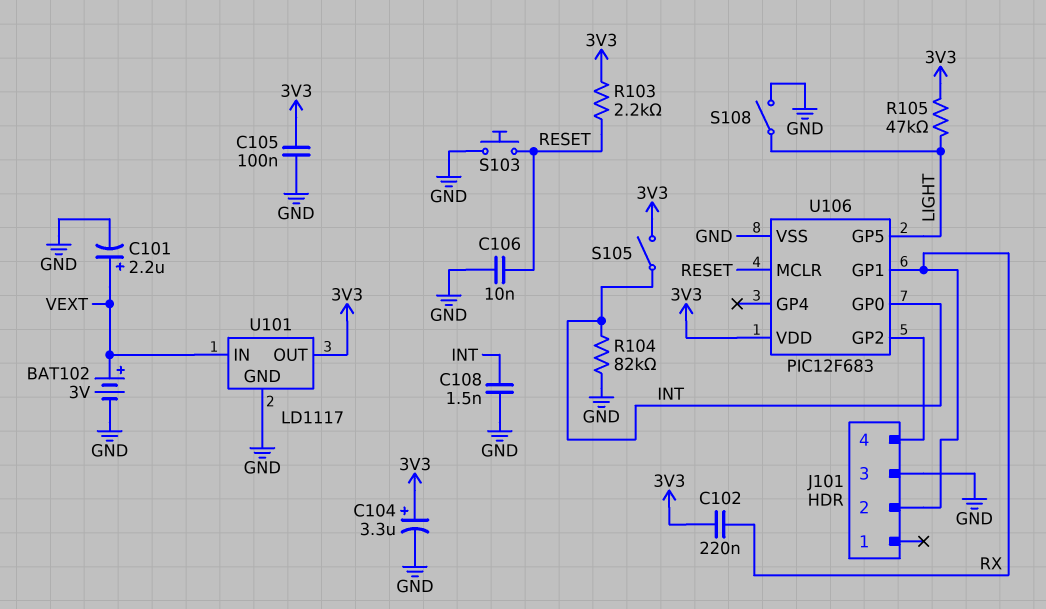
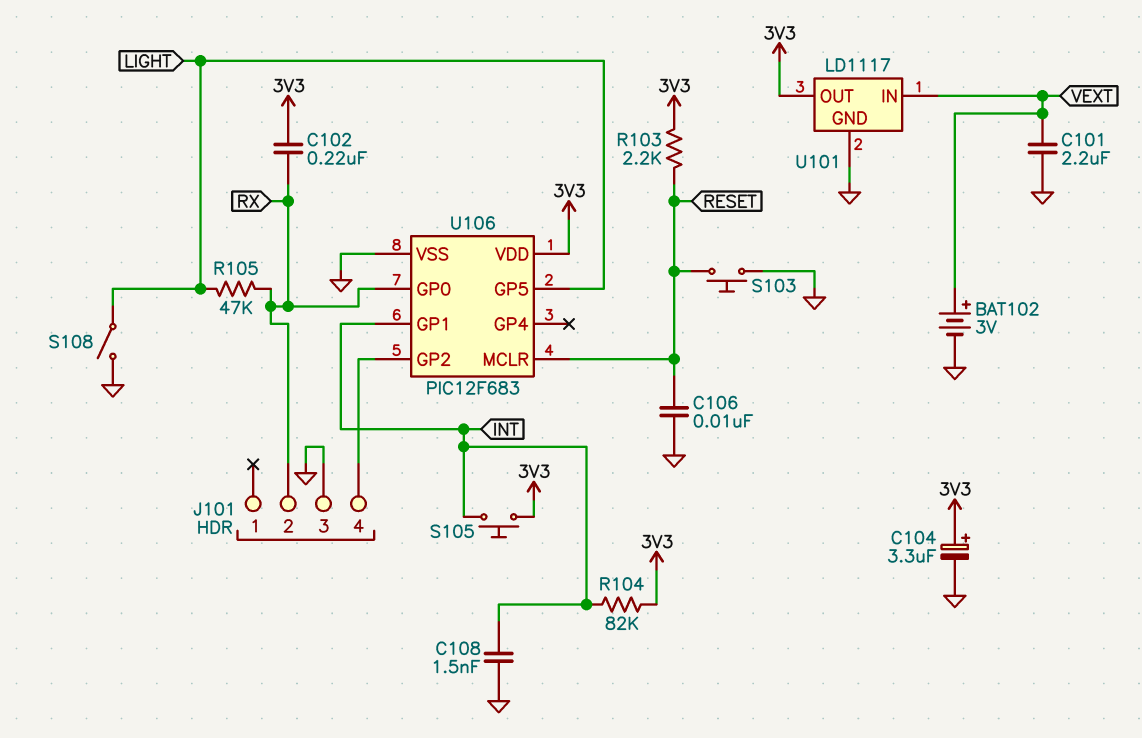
C101: 2.2uF (plus VEXT, minus GND) -> 2.2uF (GND, VEXT)
C105: 100nF (3V3, GND) -> none
R104: 82k (GND, INT) -> 82k (3V3, INT)
R105: 47k (3V3, LIGHT) -> 47k (LIGHT, RX)
S105: switch (3V3, INT) -> button (3V3, INT)
U106 pin GP0: INT -> RX
U106 pin GP1: RX -> INT

